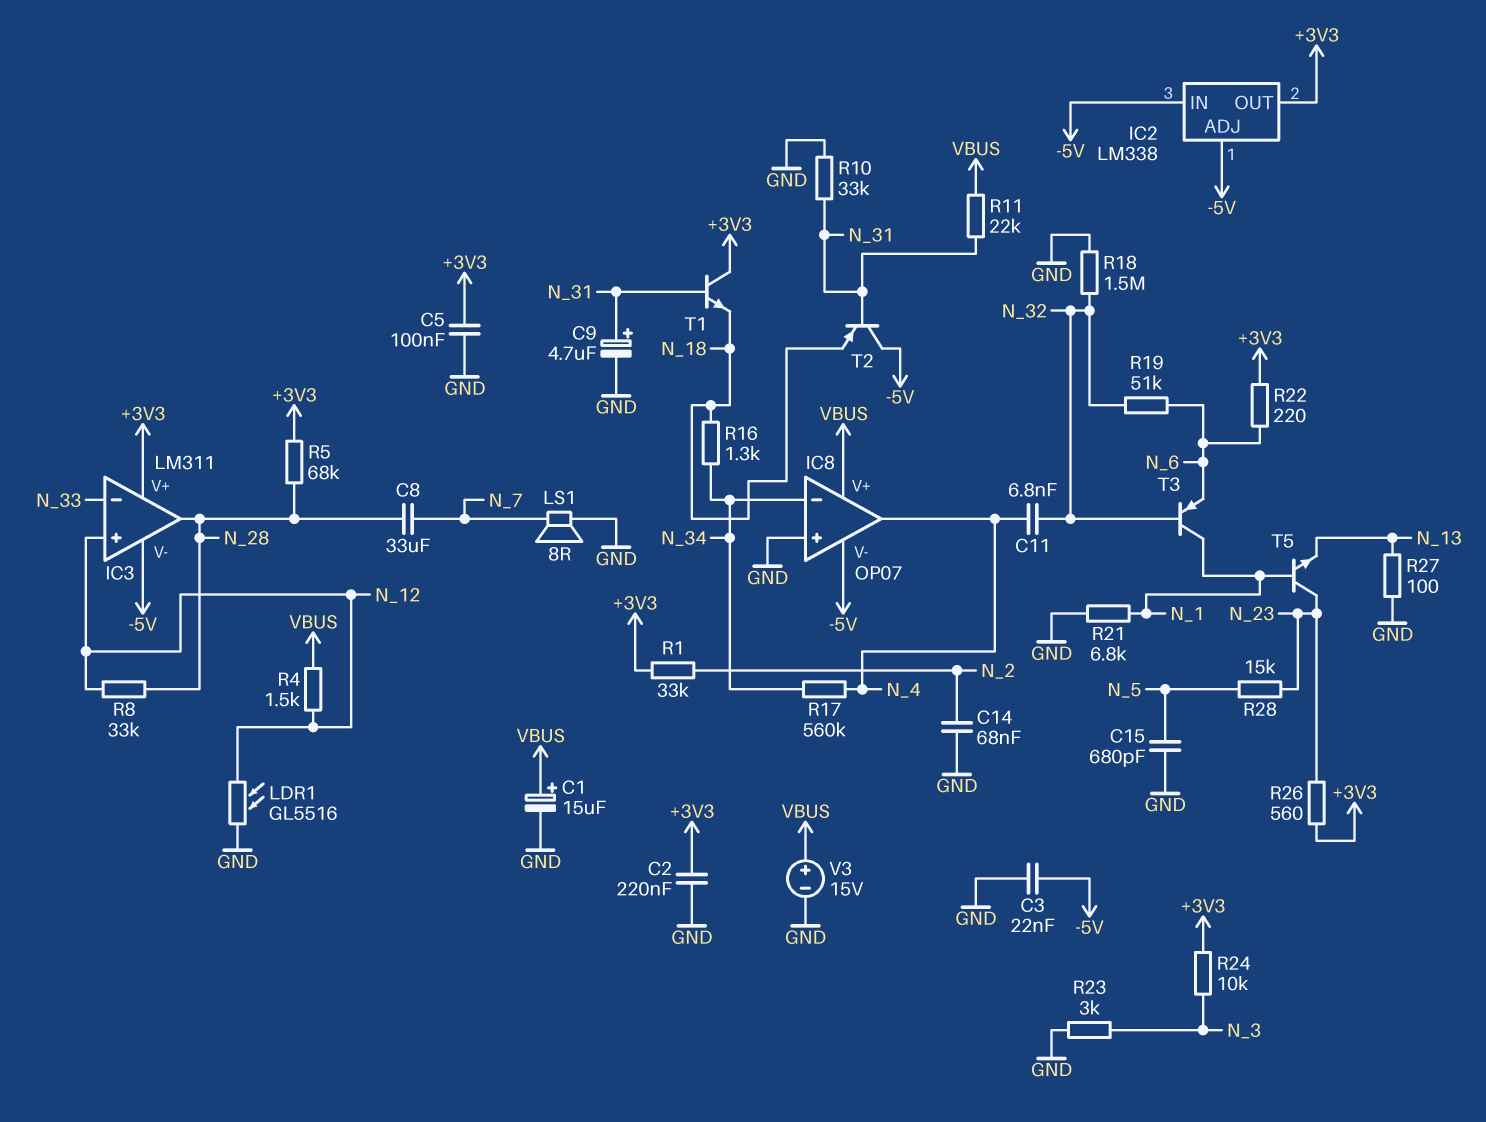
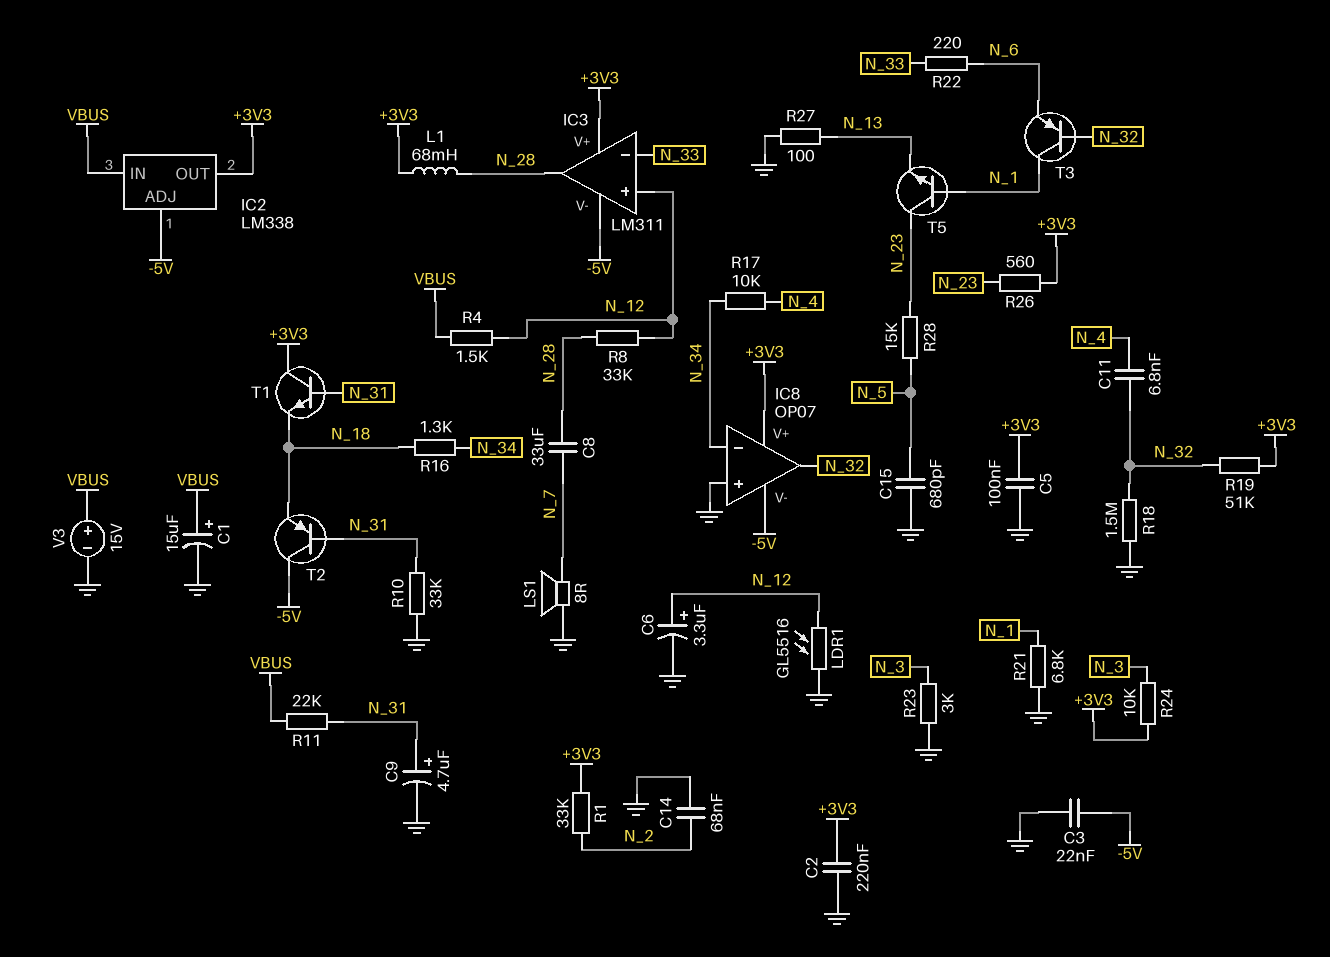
C6: none -> 3.3uF (plus N_12, minus GND)
IC2 pin IN: -5V -> VBUS
IC8 pin V+: VBUS -> +3V3
IC8 pin out: N_4 -> N_32
L1: none -> 68mH (+3V3, N_28)
R5: 68k (+3V3, N_28) -> none
R17: 560k (N_4, N_34) -> 10k (N_4, N_34)
R19: 51k (N_6, N_32) -> 51k (+3V3, N_32)
R22: 220 (+3V3, N_6) -> 220 (N_6, N_33)

